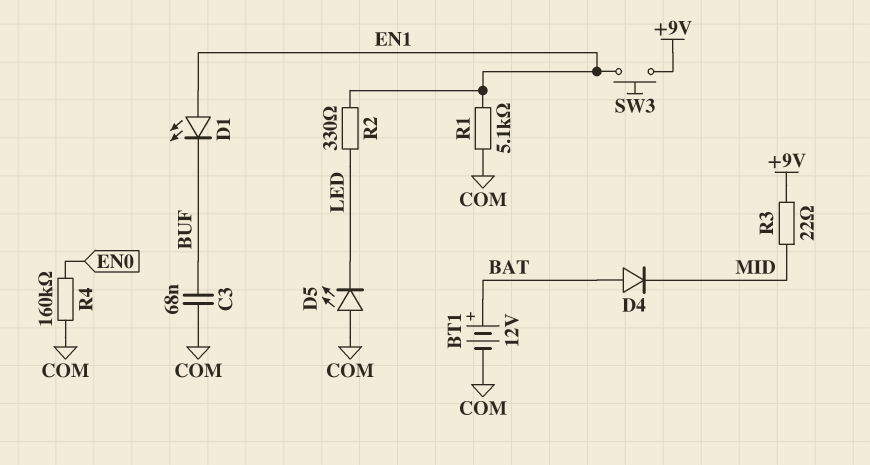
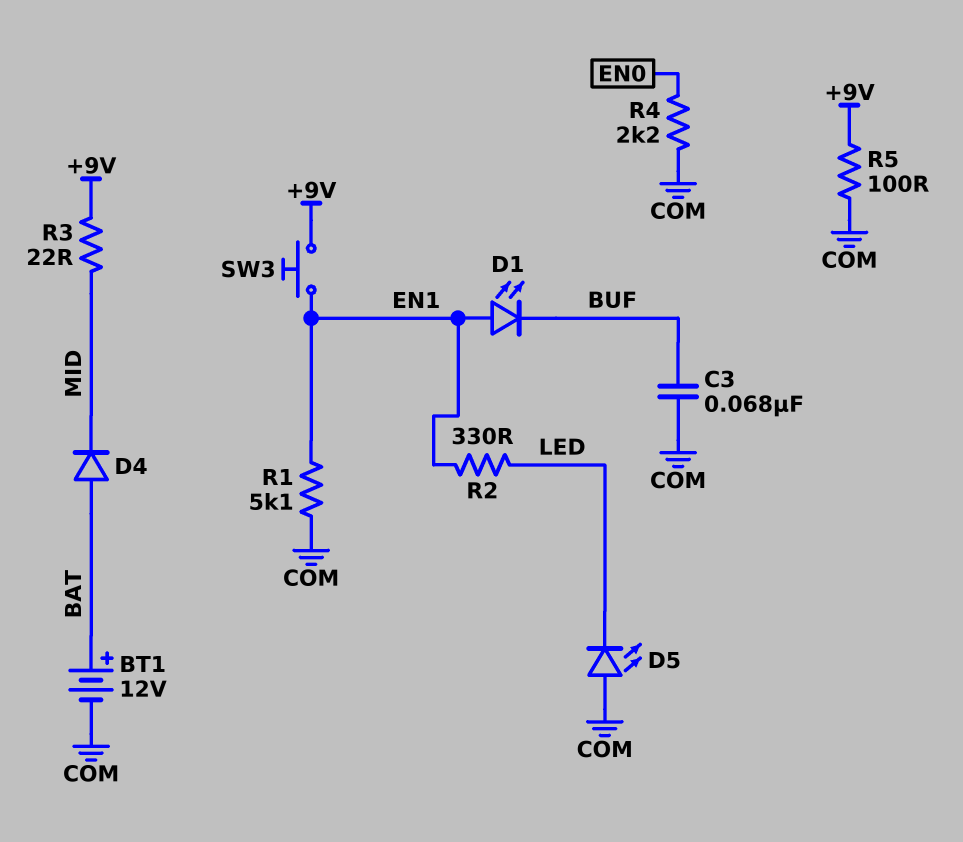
R4: 160k (COM, EN0) -> 2.2k (COM, EN0)
R5: none -> 100 (+9V, COM)

